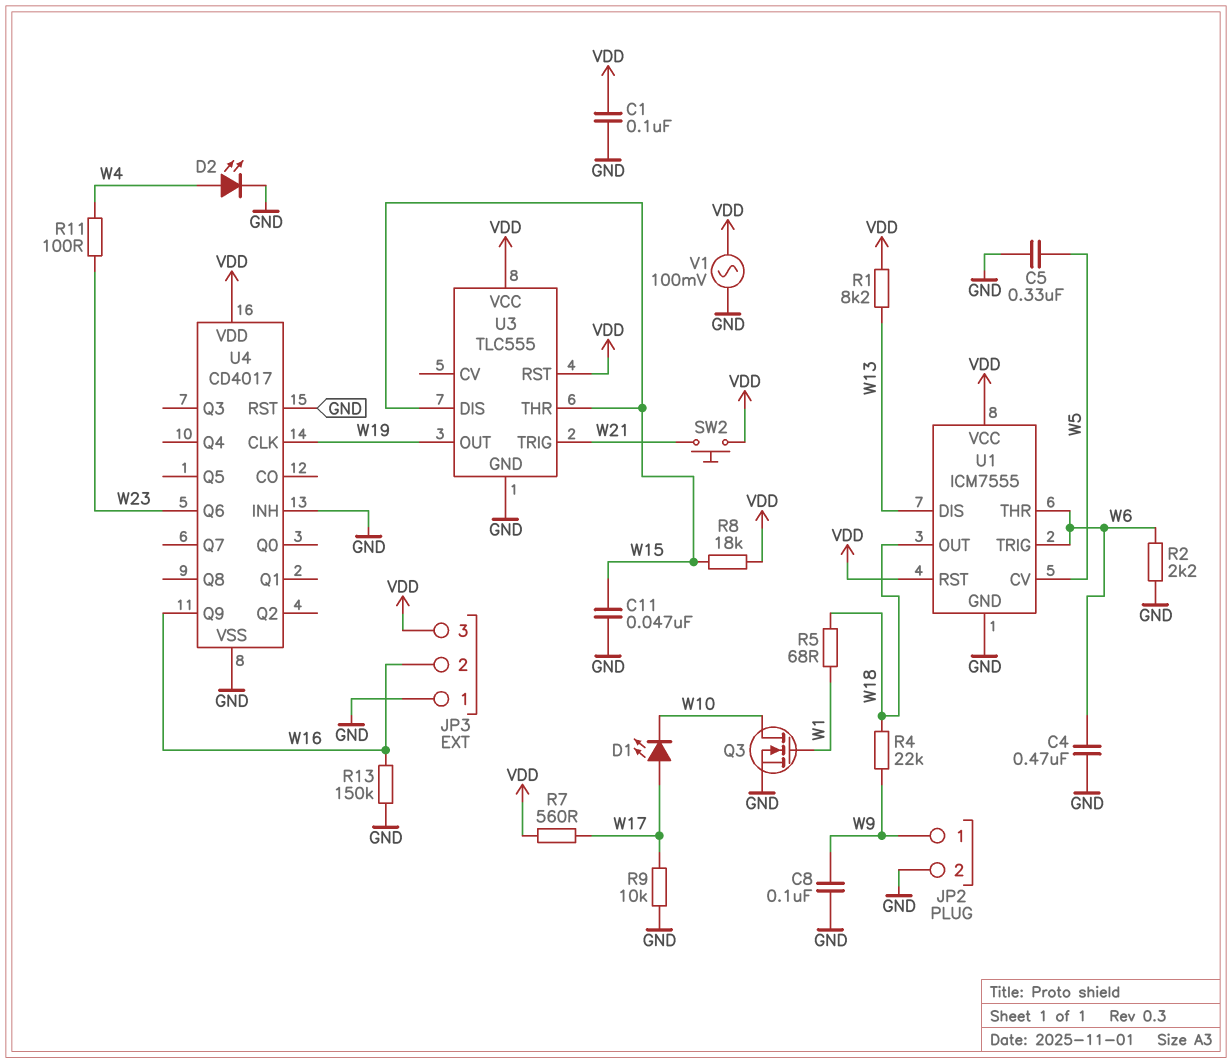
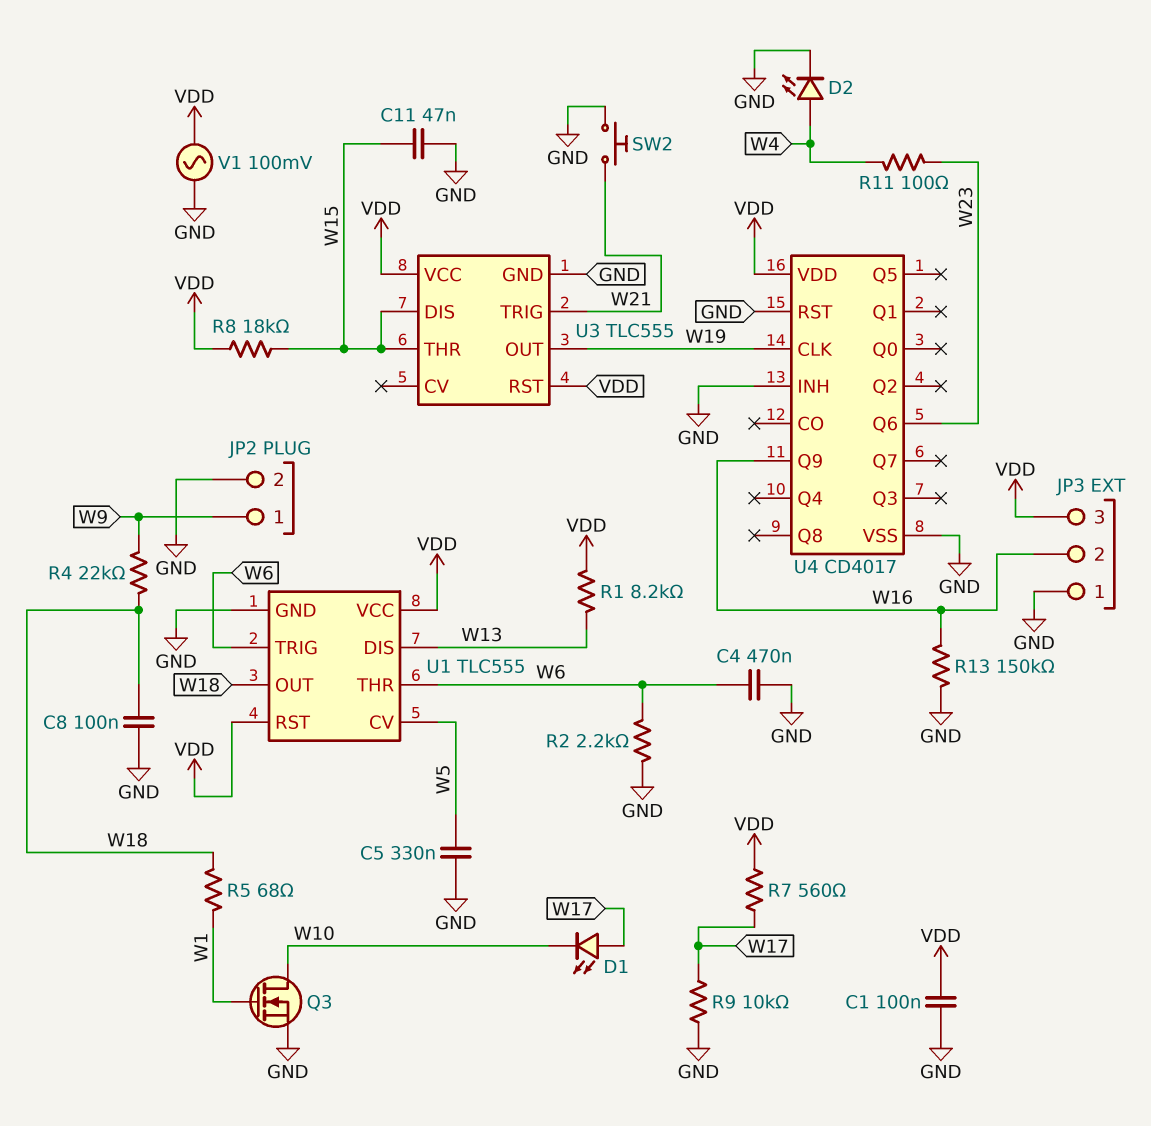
C8: 100nF (GND, W9) -> 100nF (GND, W18)
SW2: button (VDD, W21) -> button (GND, W21)
U1: ICM7555 -> TLC555

